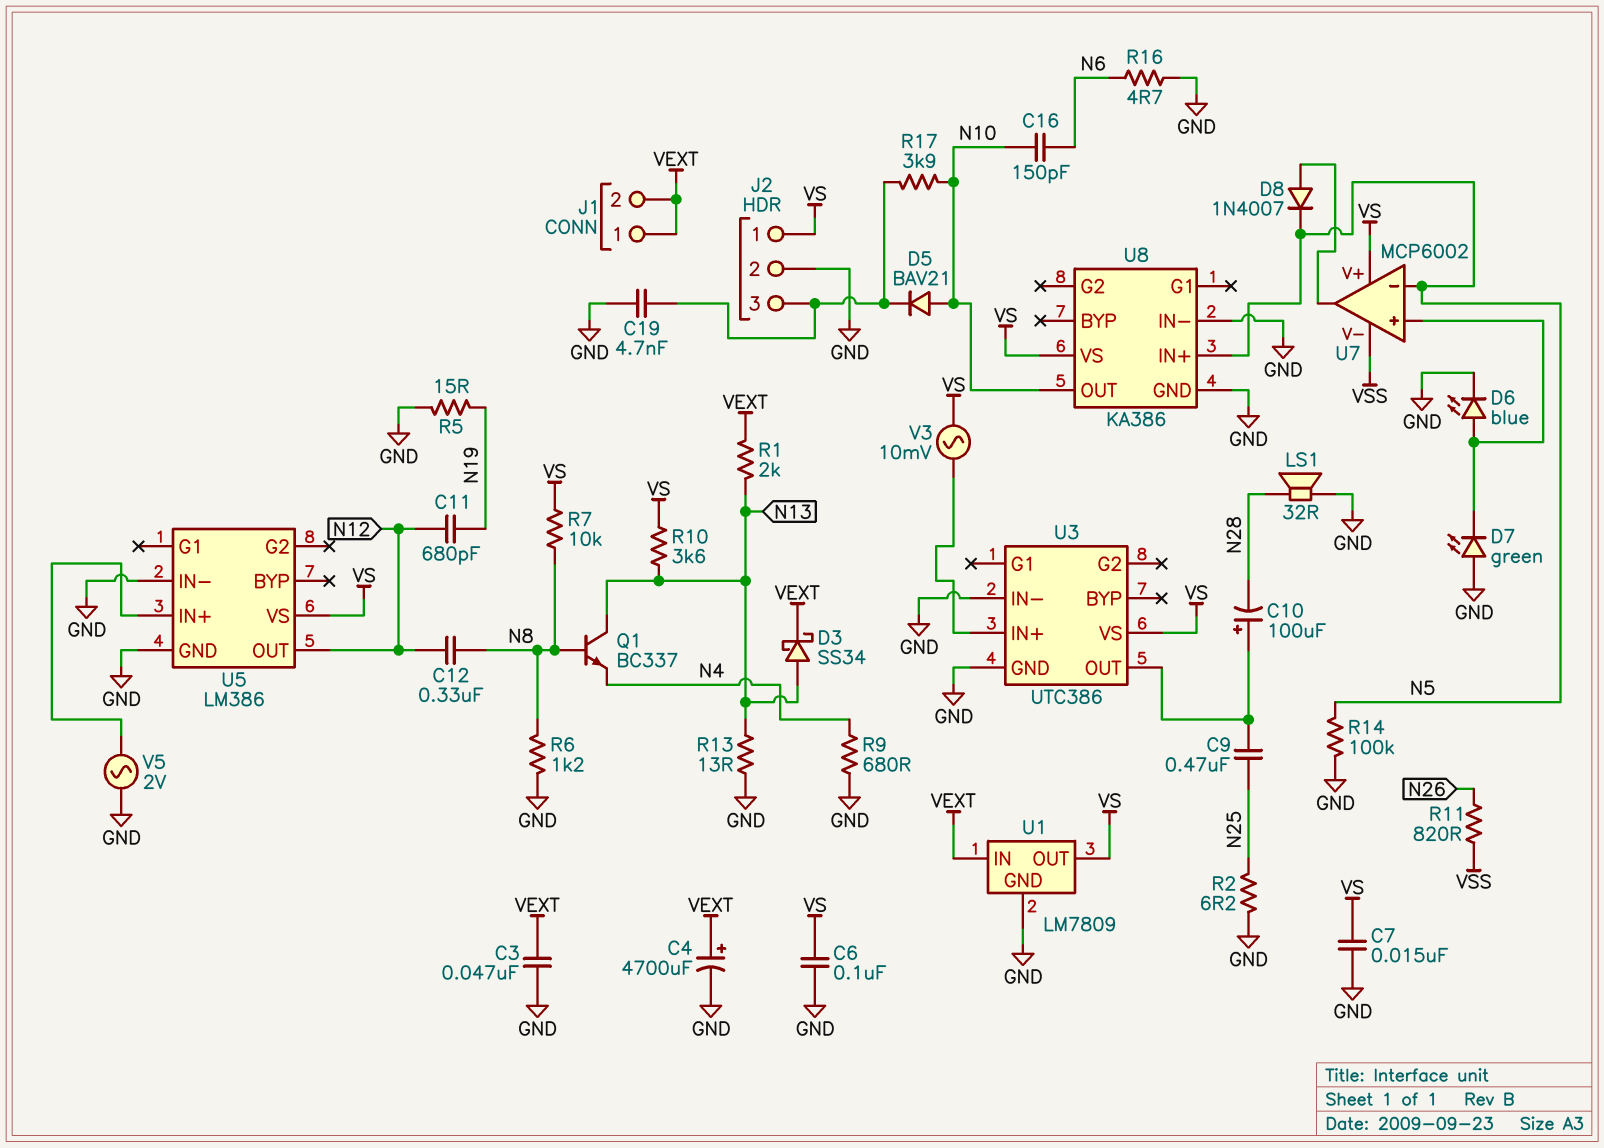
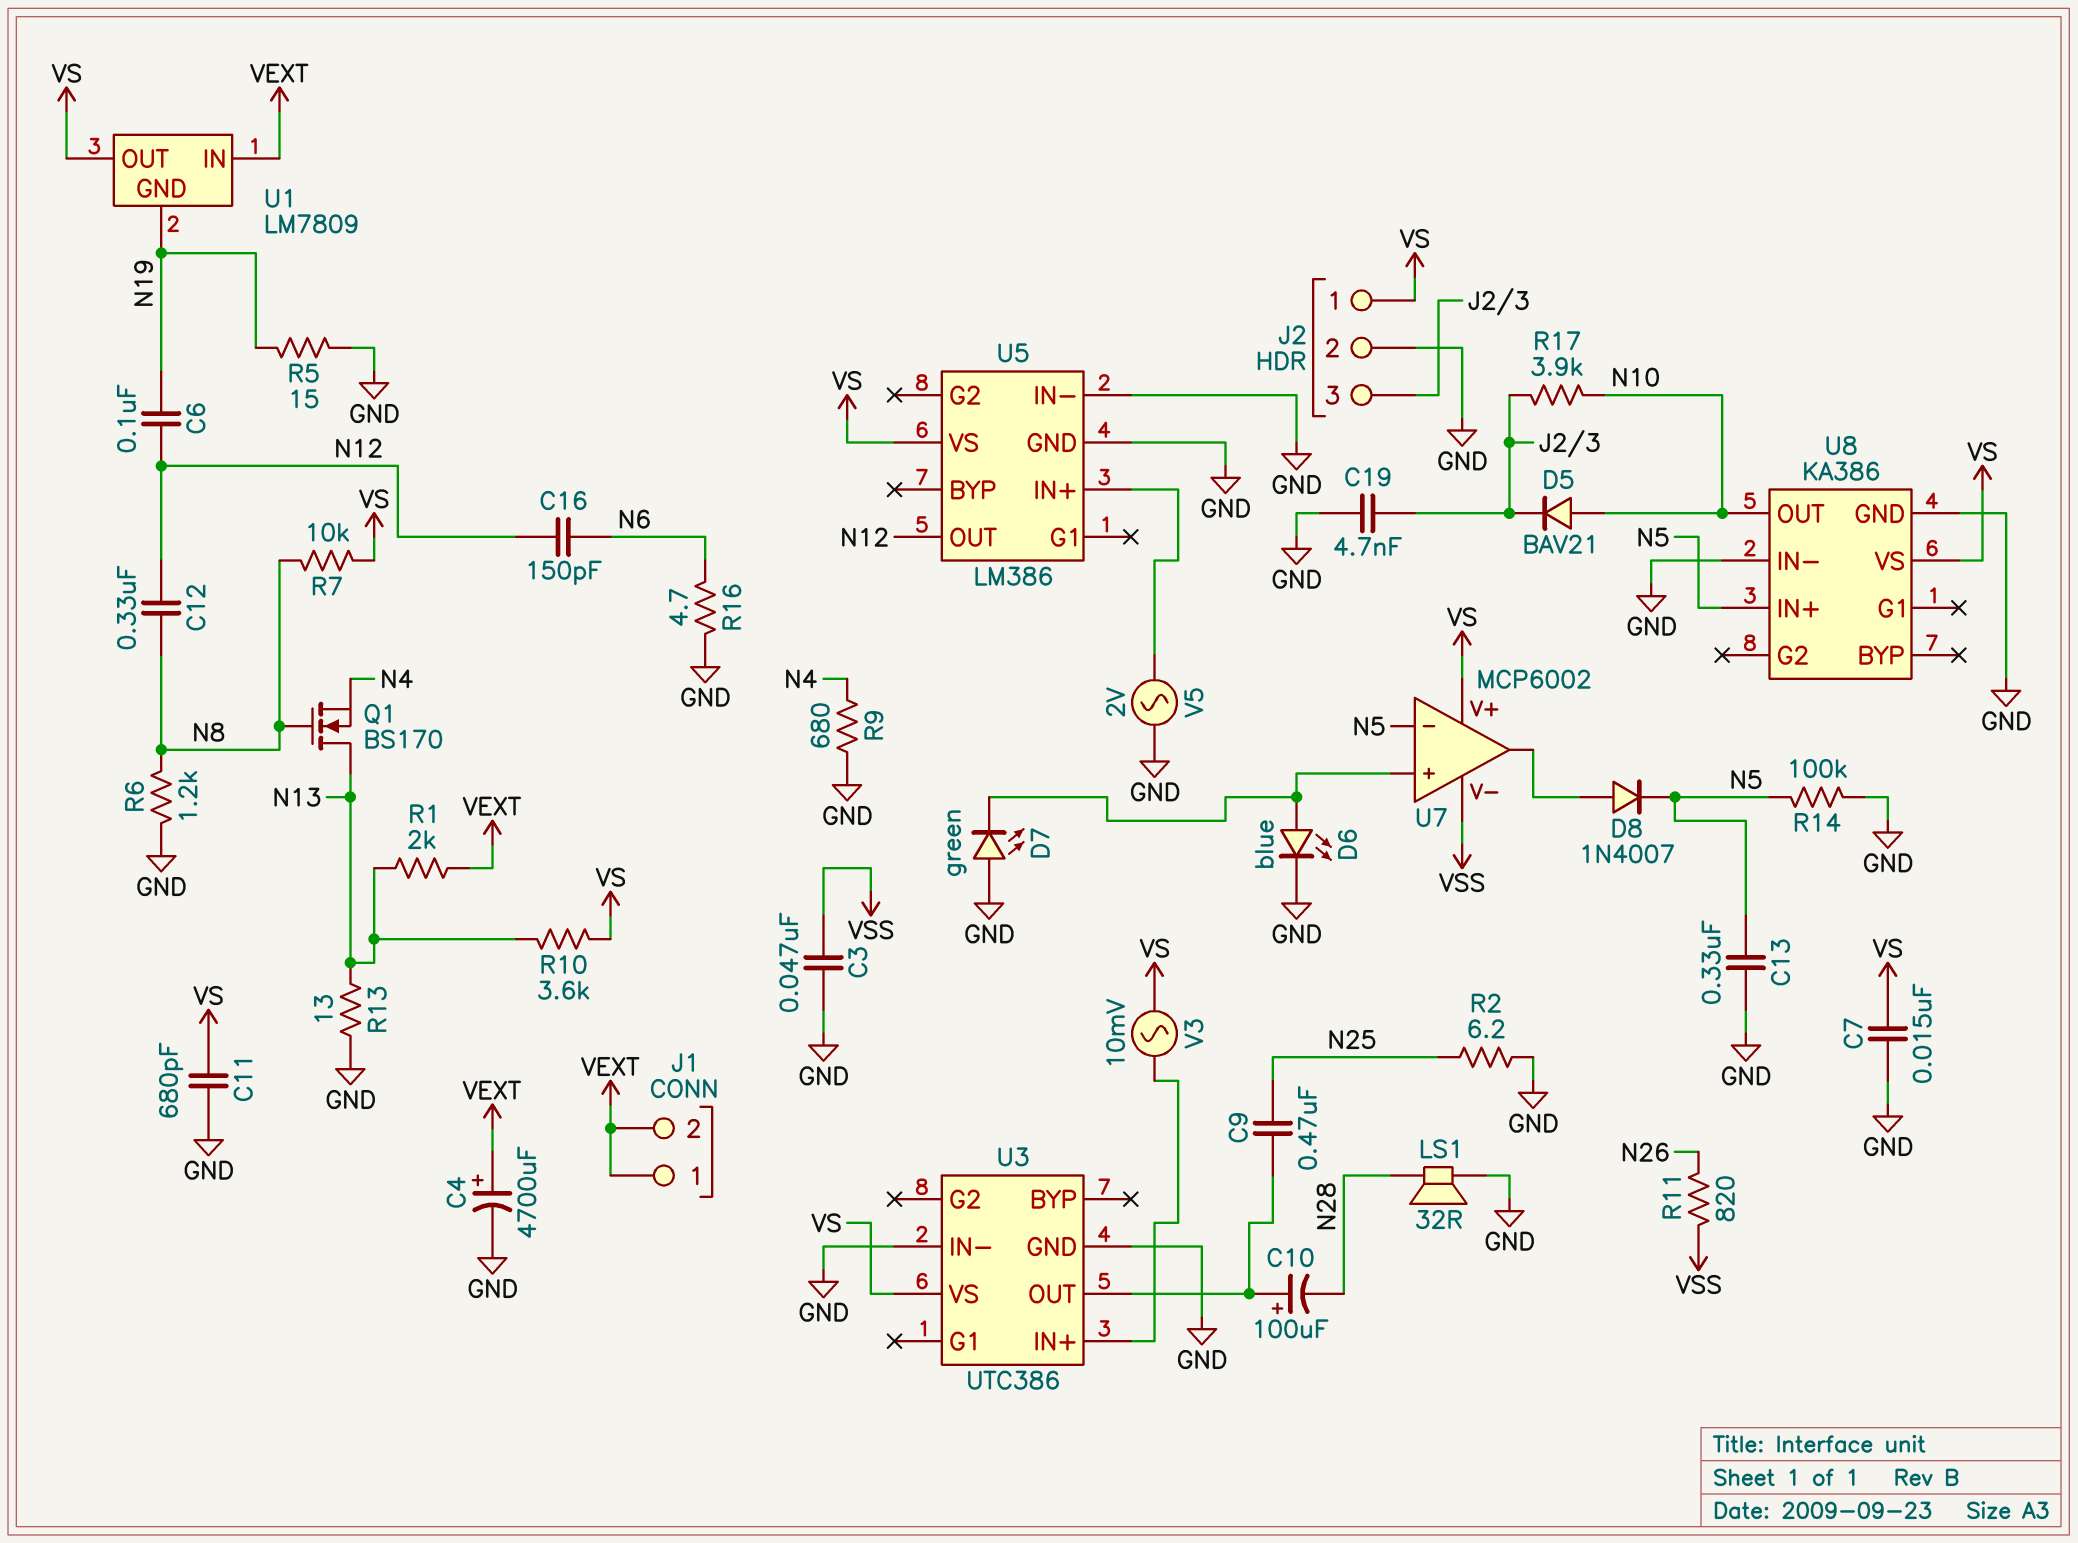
C3: 47nF (GND, VEXT) -> 47nF (GND, VSS)
C6: 100nF (GND, VS) -> 100nF (N12, N19)
C11: 680pF (N12, N19) -> 680pF (GND, VS)
C13: none -> 330nF (GND, N5)
C16: 150pF (N6, N10) -> 150pF (N6, N12)
D3: schottky SS34 (A N13, K VEXT) -> none
Q1: NPN BC337 (B N8, C N13, E N4) -> NMOS BS170 (G N8, D N13, S N4)
U1 pin GND: GND -> N19

